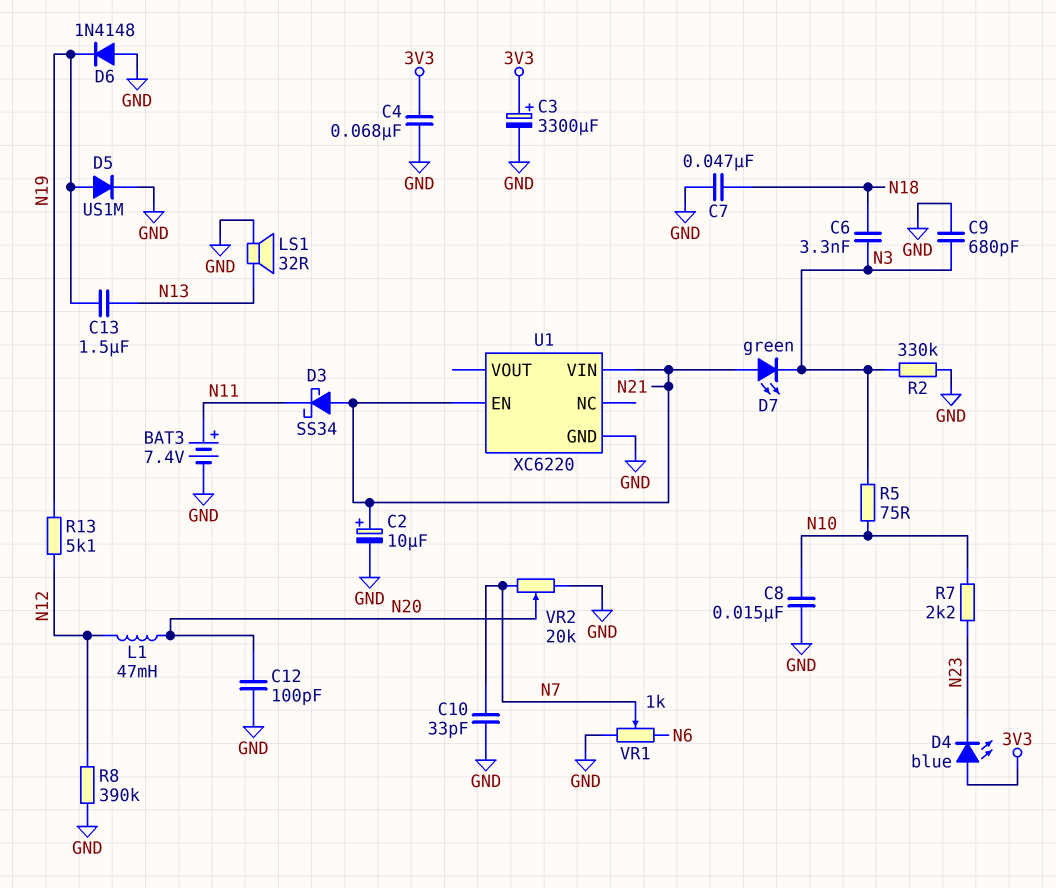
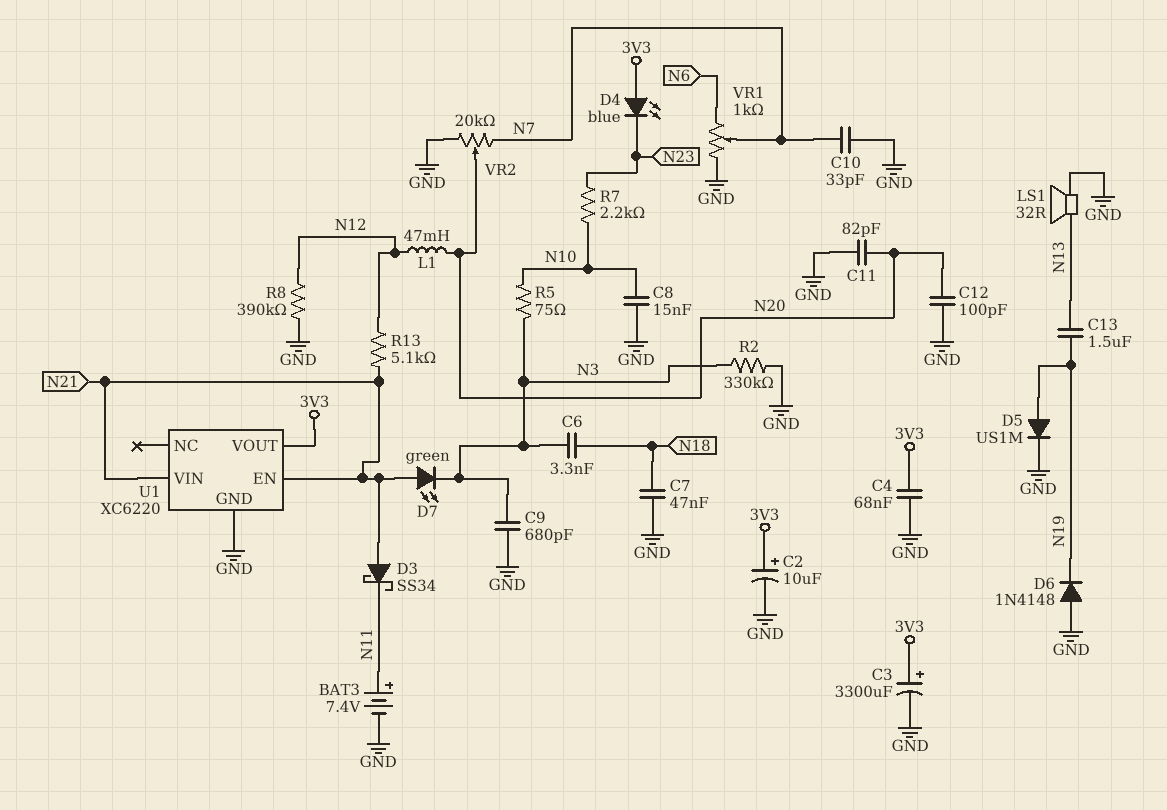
C2: 10uF (plus N21, minus GND) -> 10uF (plus 3V3, minus GND)
C11: none -> 82pF (GND, N20)
R13: 5.1k (N12, N19) -> 5.1k (N12, N21)
U1 pin VOUT: none -> 3V3

